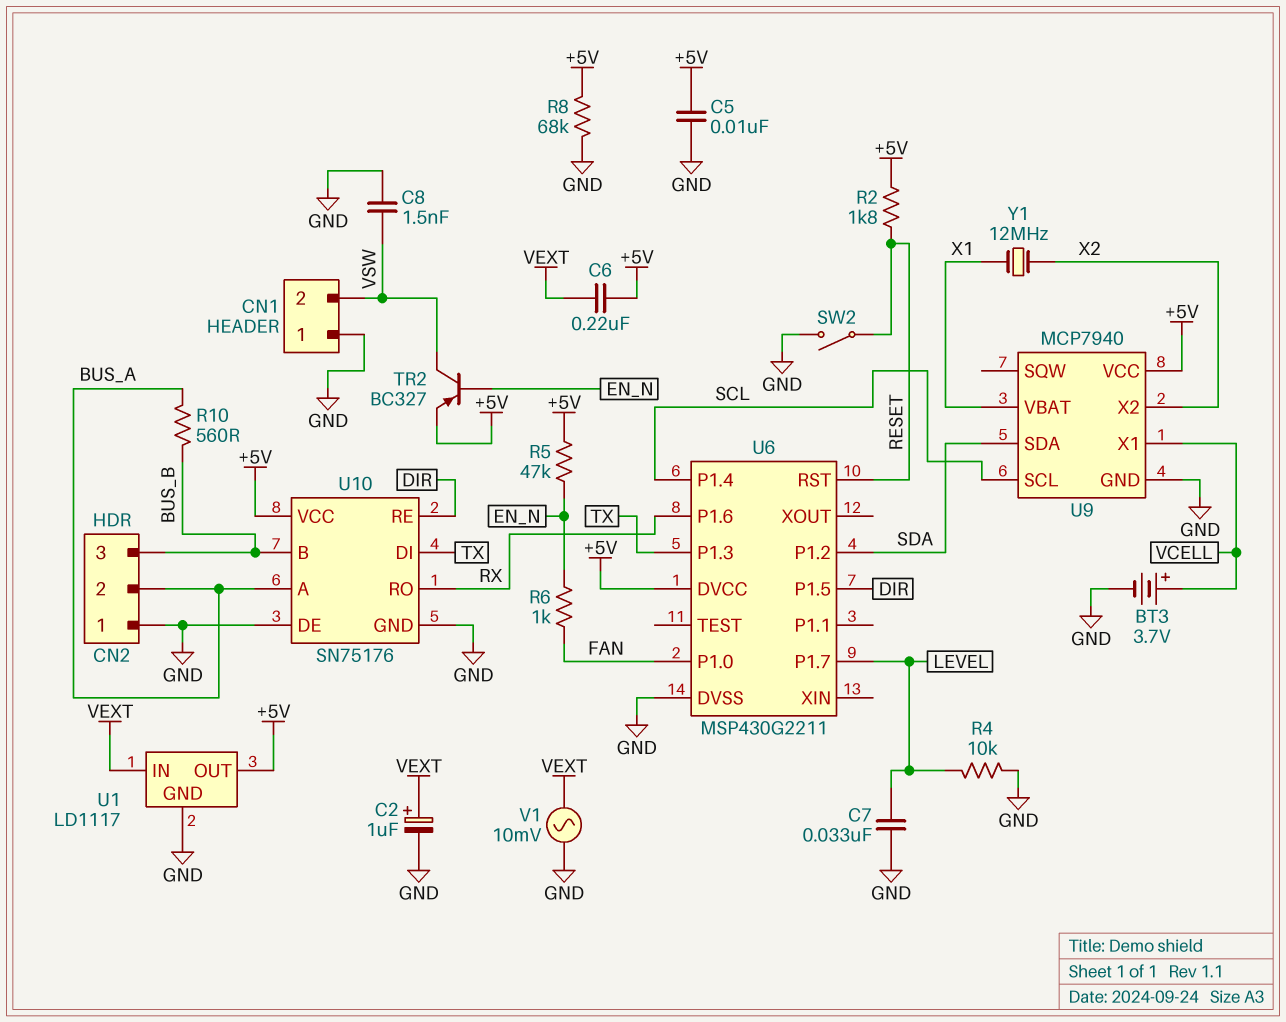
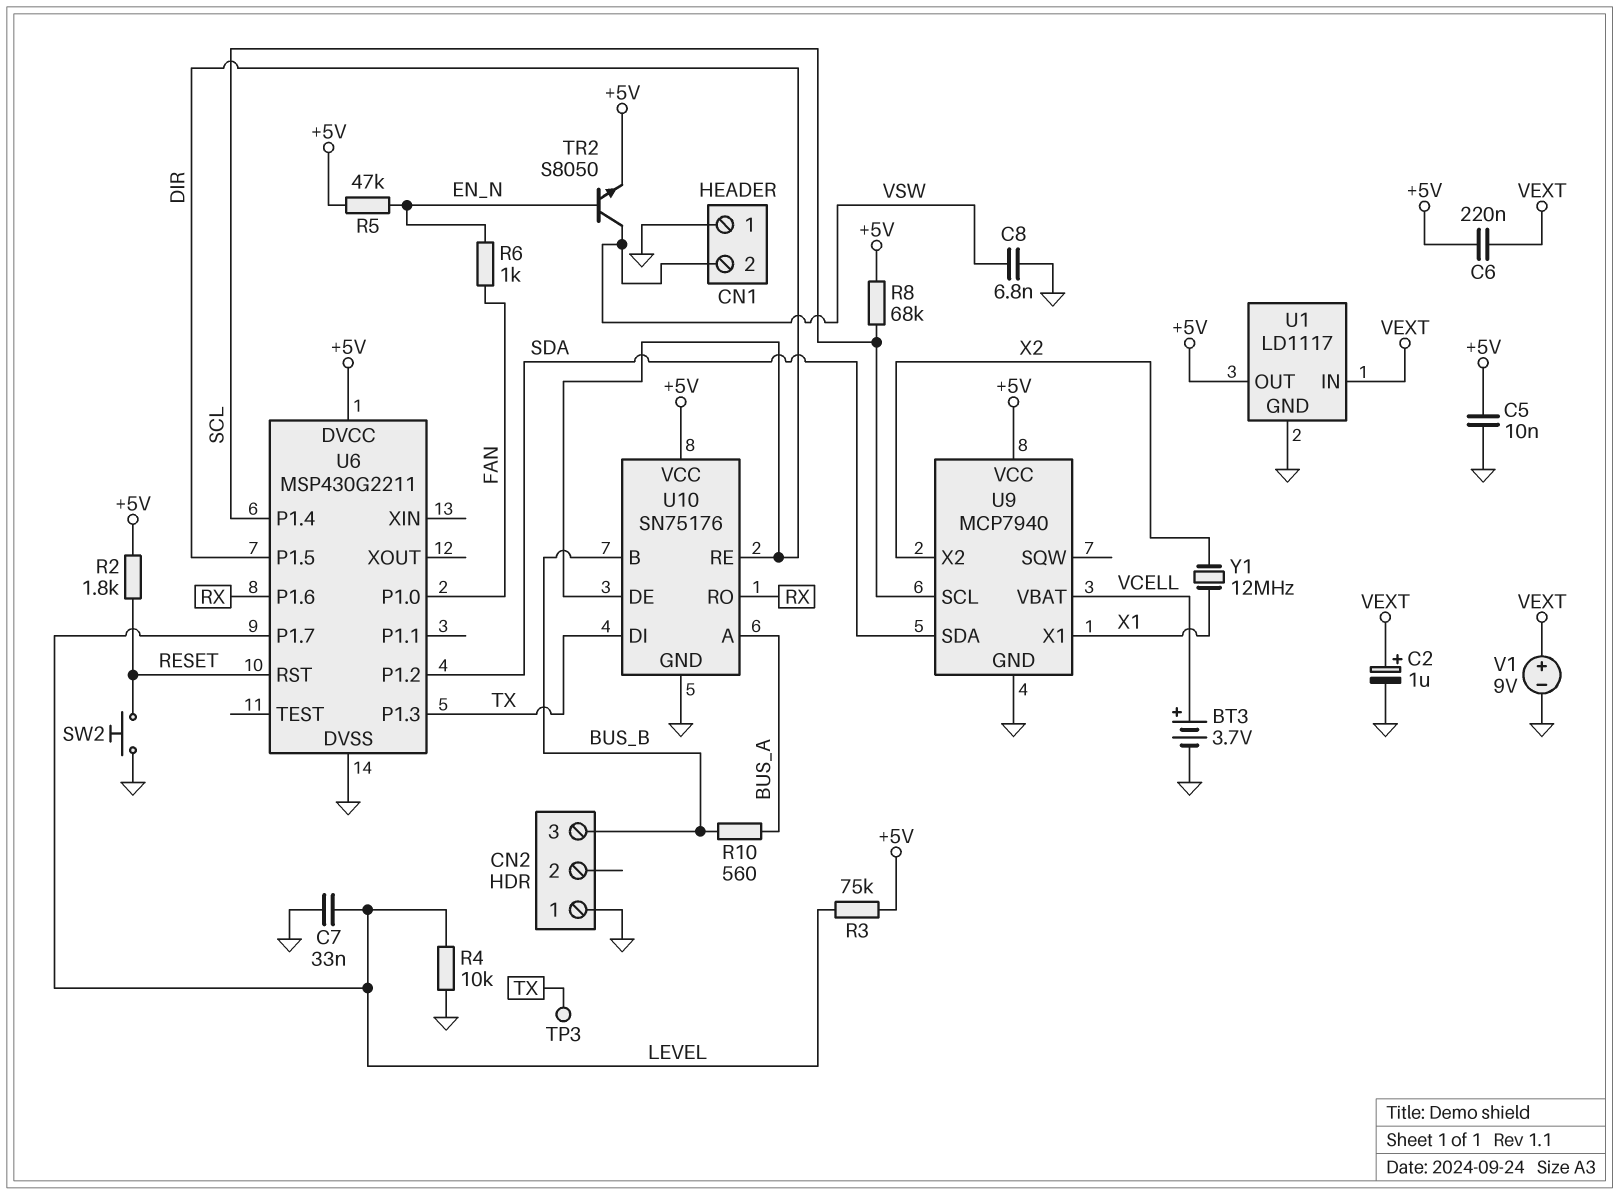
C8: 1.5nF (GND, VSW) -> 6.8nF (GND, VSW)
CN2 pin 2: BUS_A -> none
R3: none -> 75k (+5V, LEVEL)
R8: 68k (+5V, GND) -> 68k (+5V, SCL)
SW2: switch (GND, RESET) -> button (GND, RESET)
TP3: none -> test point (TX)
TR2: PNP BC327 (B EN_N, C VSW, E +5V) -> NPN S8050 (B EN_N, C VSW, E +5V)
U9 pin VBAT: X1 -> VCELL
U9 pin X1: VCELL -> X1
U10 pin DE: GND -> DIR
V1: AC 10mV (GND, VEXT) -> 9V (plus VEXT, minus GND)

